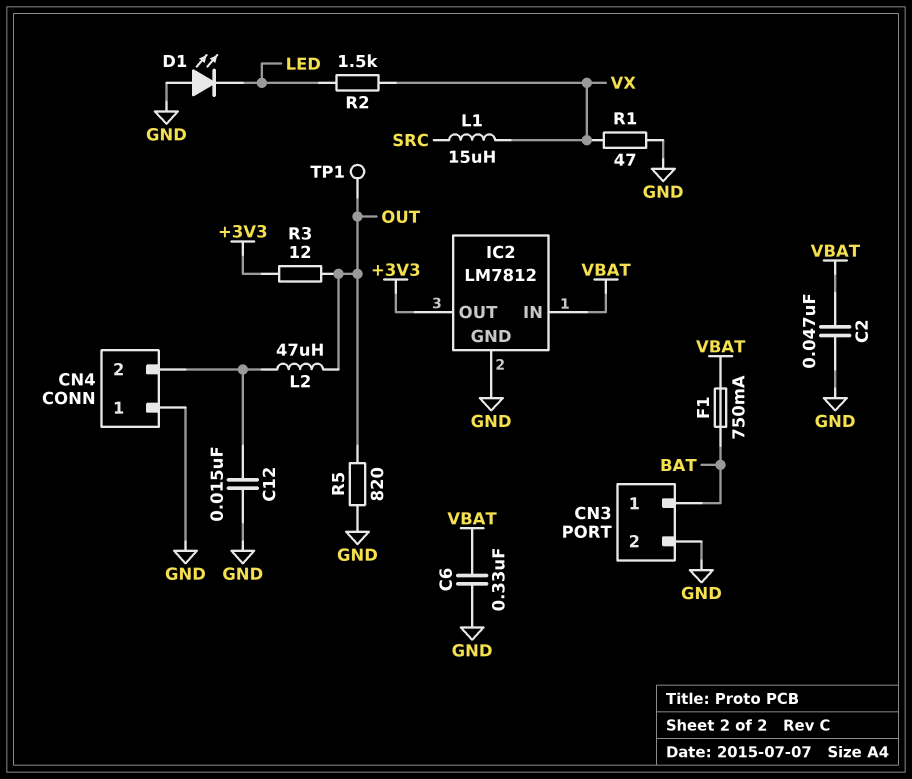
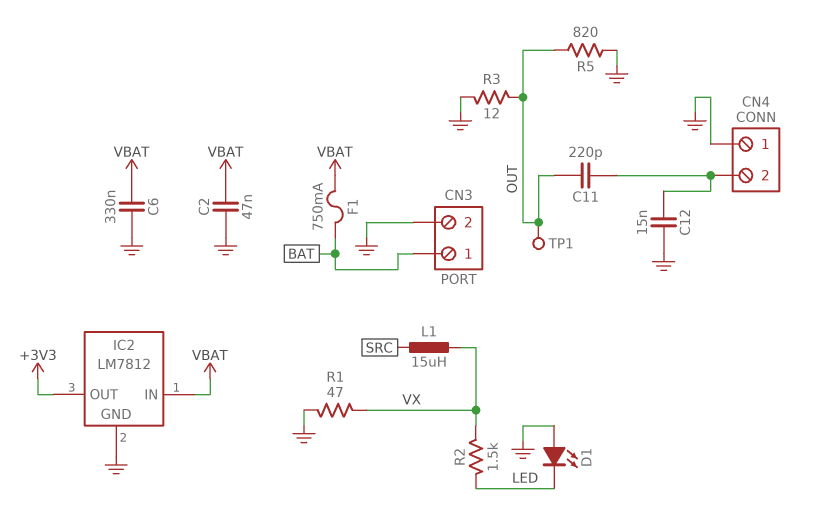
C11: none -> 220pF (CN4/2, OUT)
L2: 47uH (CN4/2, OUT) -> none
R3: 12 (+3V3, OUT) -> 12 (GND, OUT)

